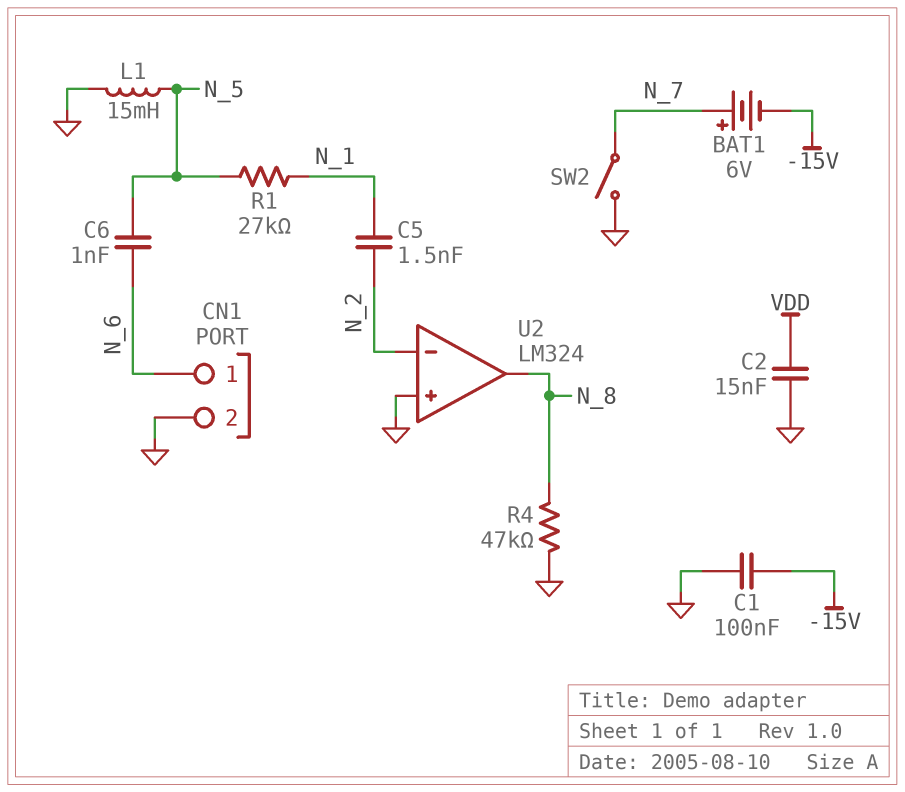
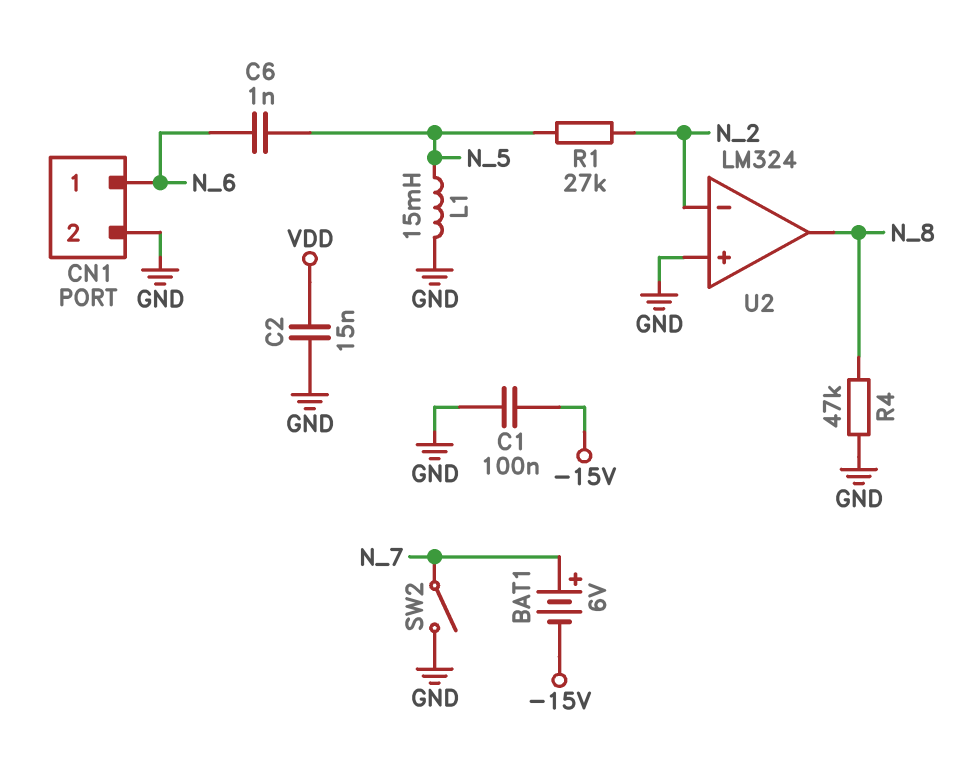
C5: 1.5nF (N_1, N_2) -> none
R1: 27k (N_1, N_5) -> 27k (N_2, N_5)

